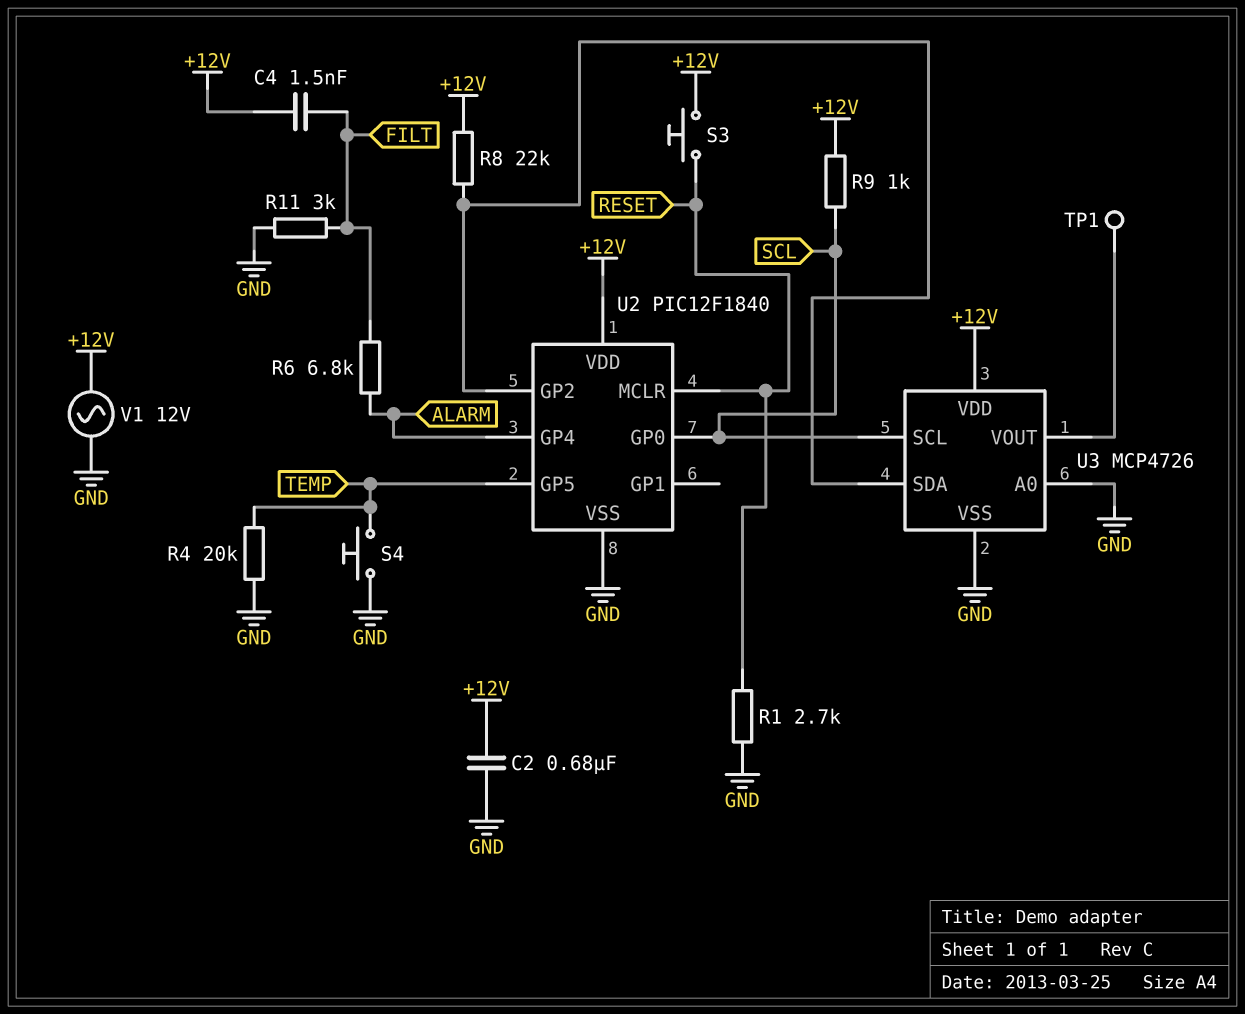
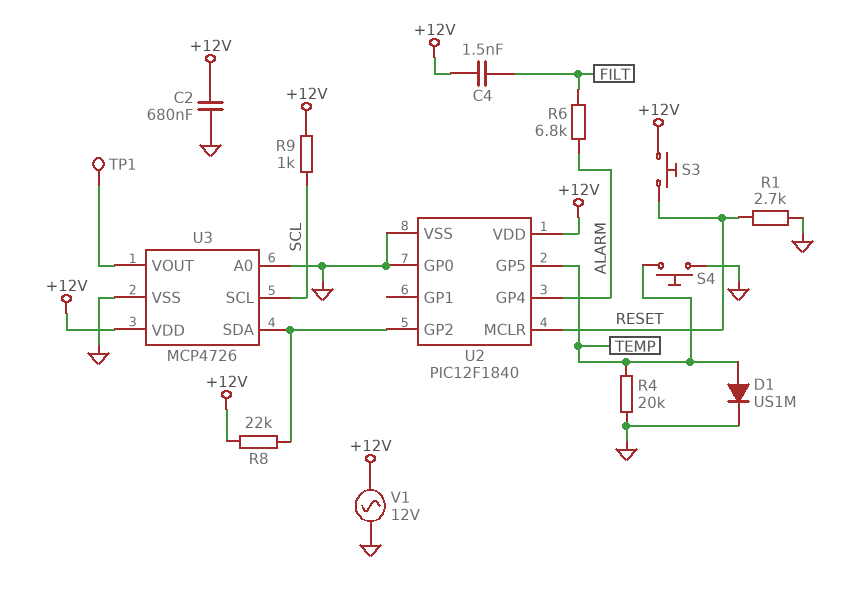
D1: none -> diode US1M (A TEMP, K GND)
R11: 3k (FILT, GND) -> none
U2 pin GP0: SCL -> GND

